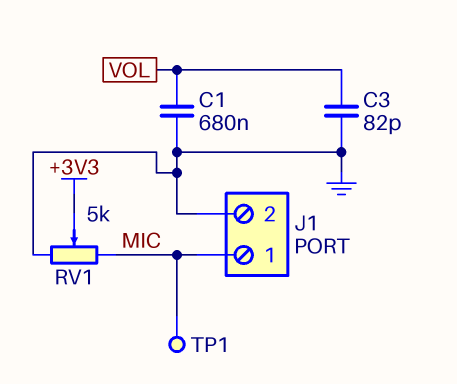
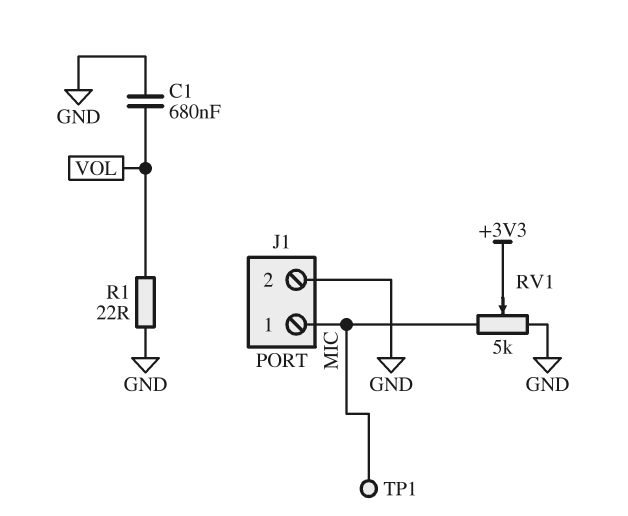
C3: 82pF (GND, VOL) -> none
R1: none -> 22 (GND, VOL)

